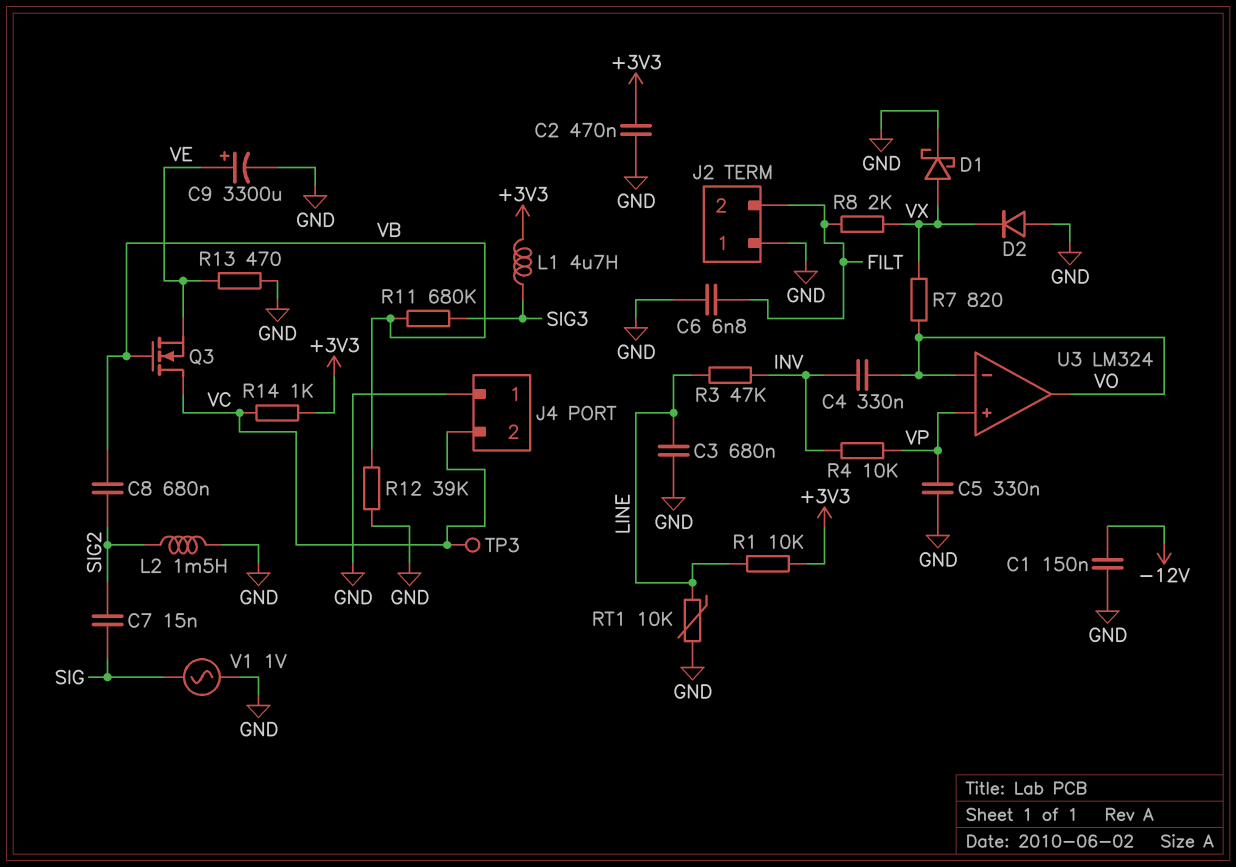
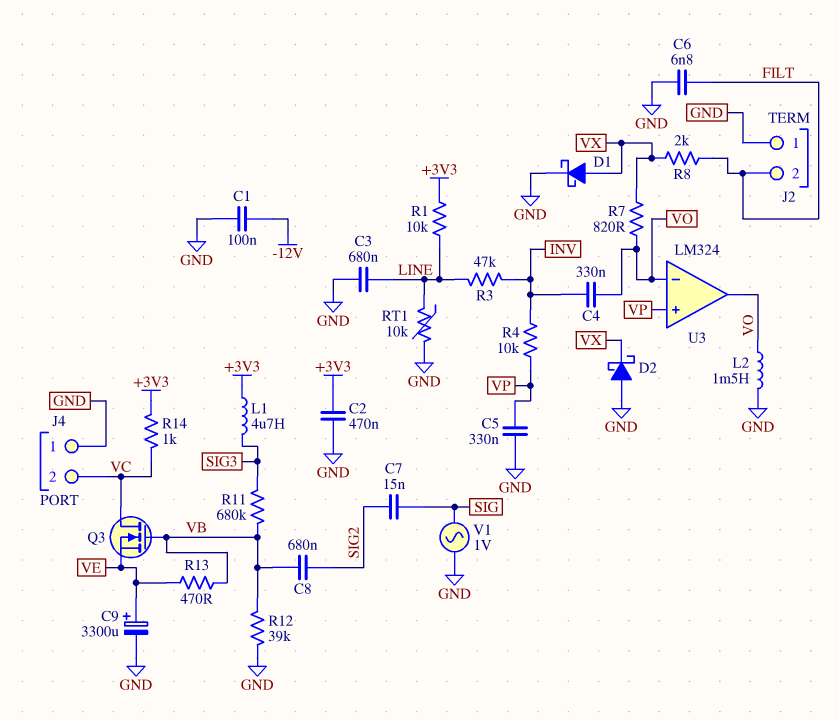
C1: 150nF (-12V, GND) -> 100nF (-12V, GND)
D2: diode (A GND, K VX) -> schottky (A GND, K VX)
L2: 1.5mH (GND, SIG2) -> 1.5mH (GND, VO)
R13: 470 (GND, VE) -> 470 (VB, VE)
TP3: test point (VC) -> none

